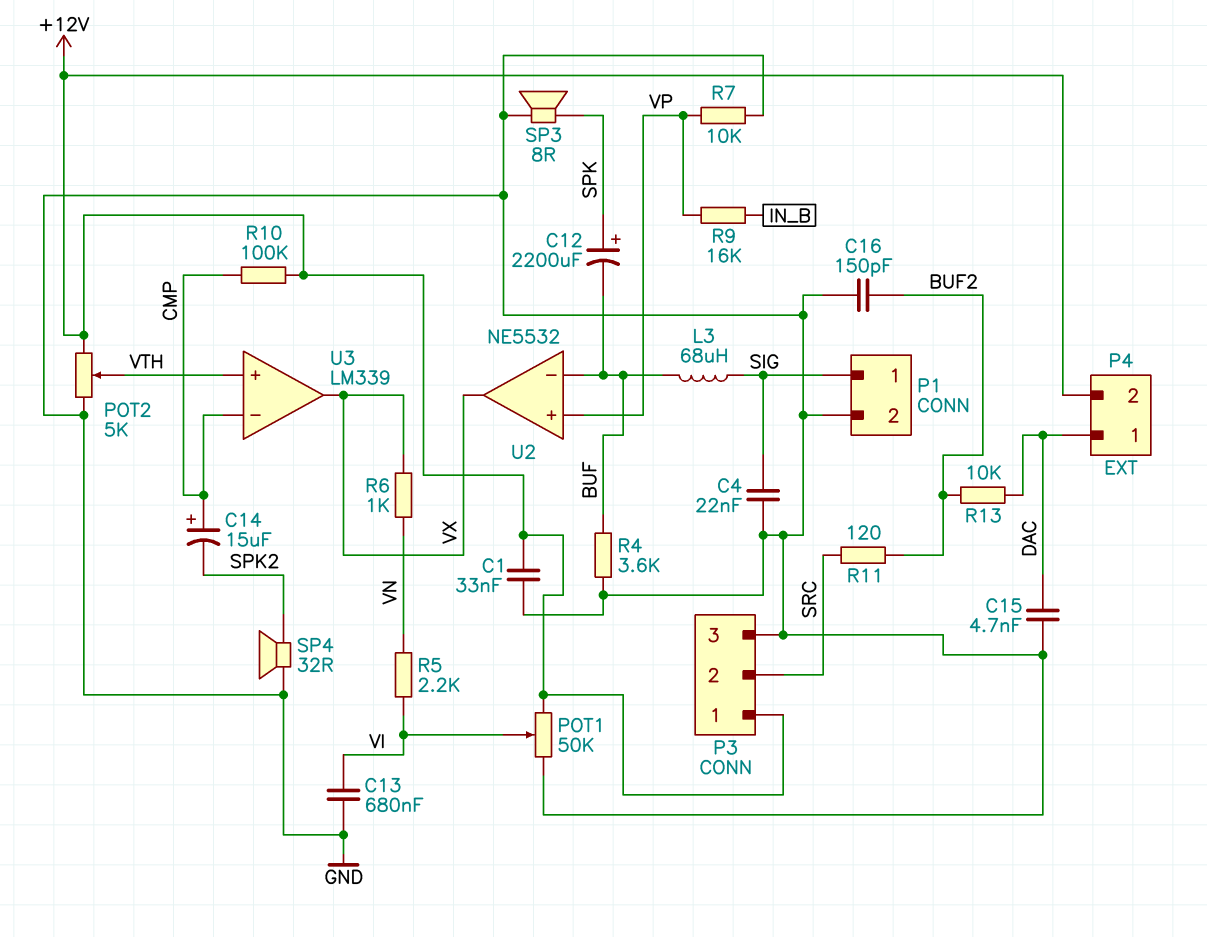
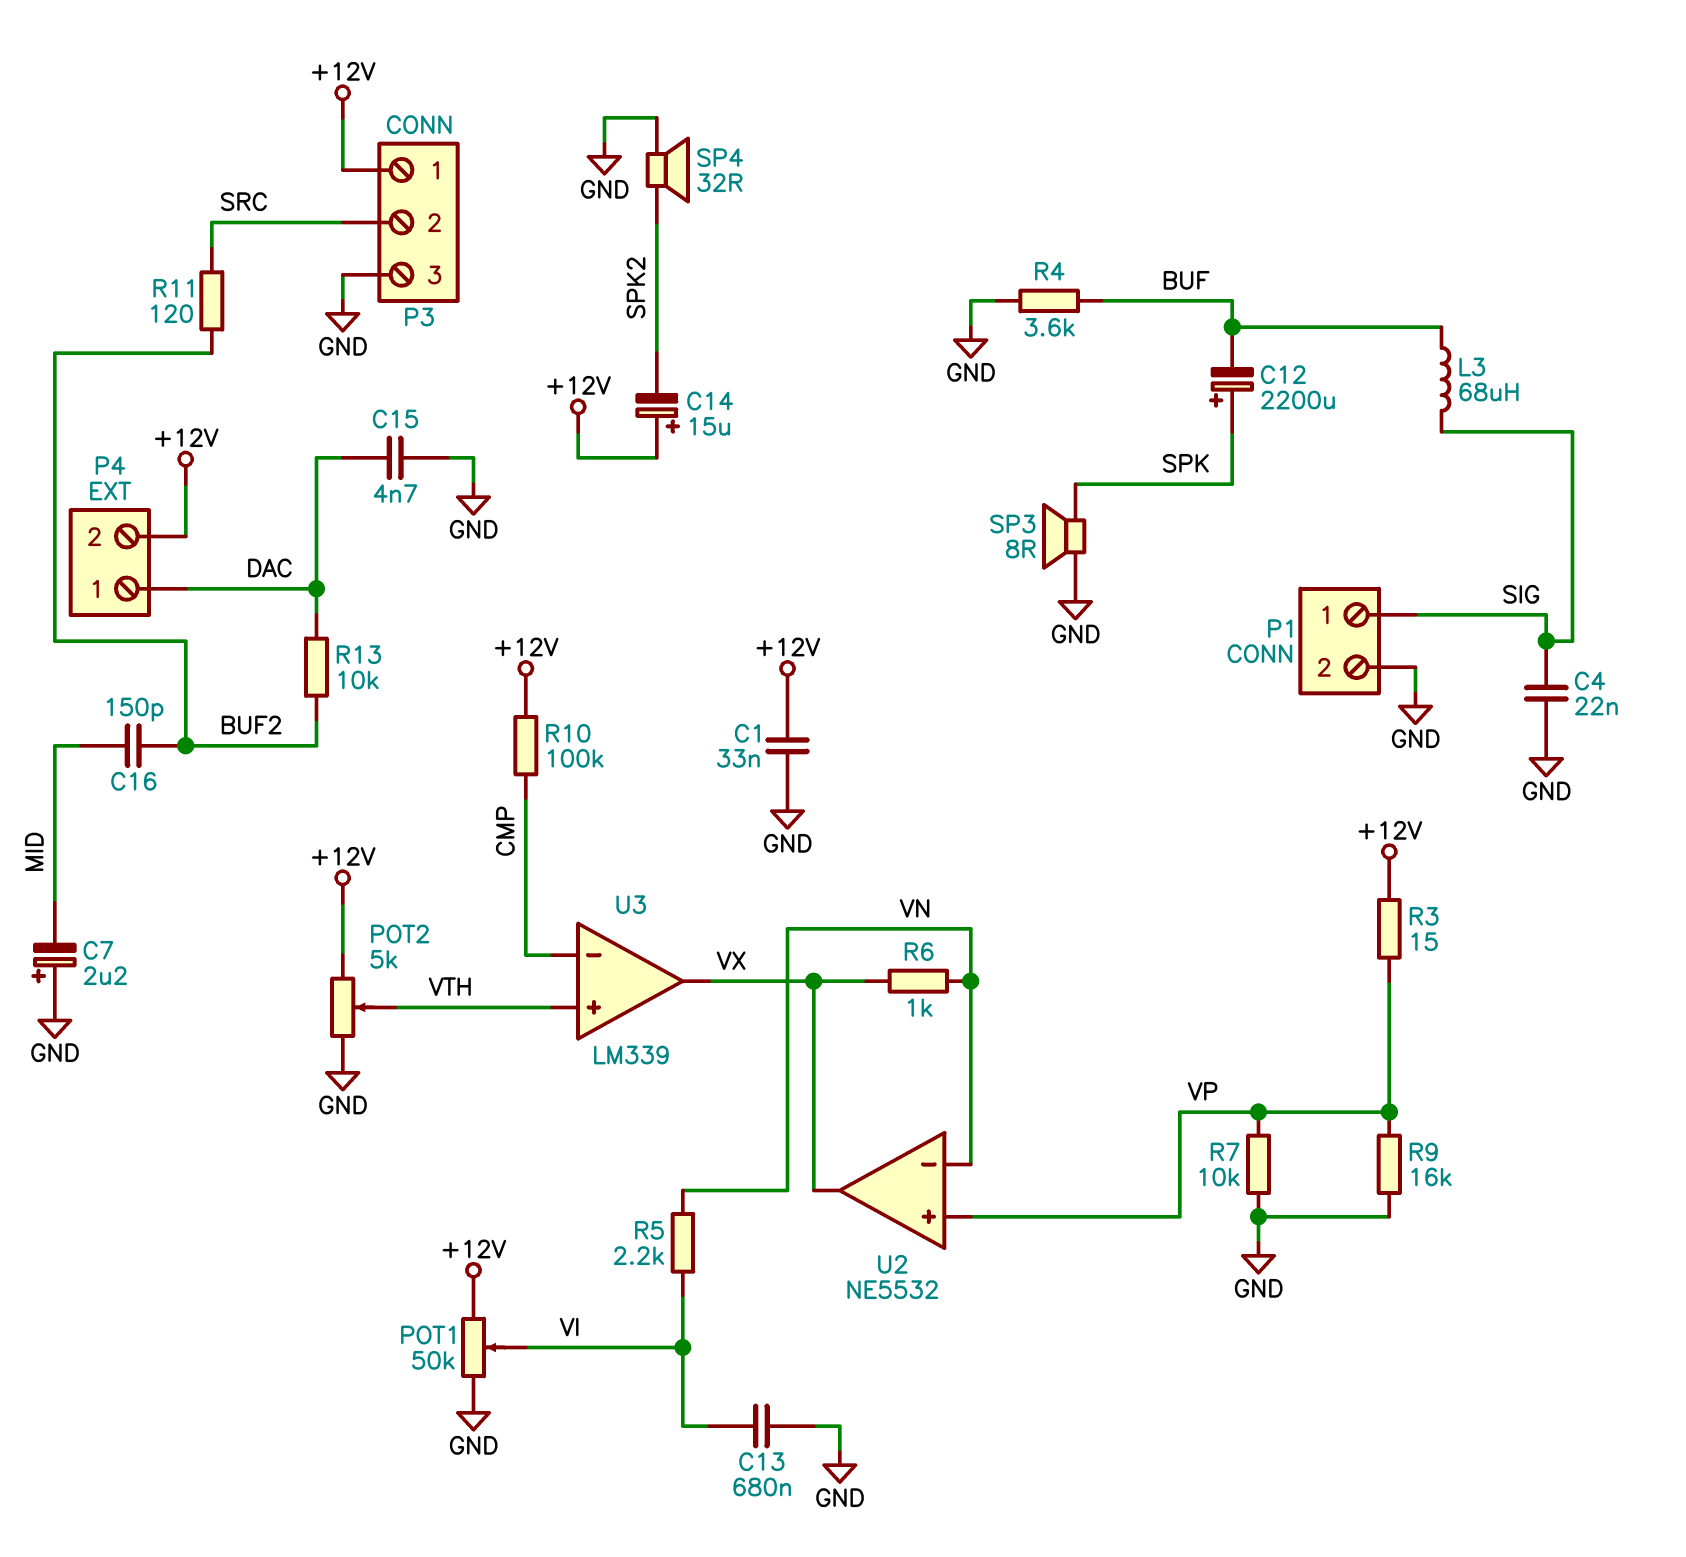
C7: none -> 2.2uF (plus GND, minus MID)
C14: 15uF (plus CMP, minus SPK2) -> 15uF (plus +12V, minus SPK2)
C16: 150pF (BUF2, GND) -> 150pF (BUF2, MID)
R3: none -> 15 (+12V, VP)
R9: 16k (IN_B, VP) -> 16k (GND, VP)
U2 pin in-: BUF -> VN

